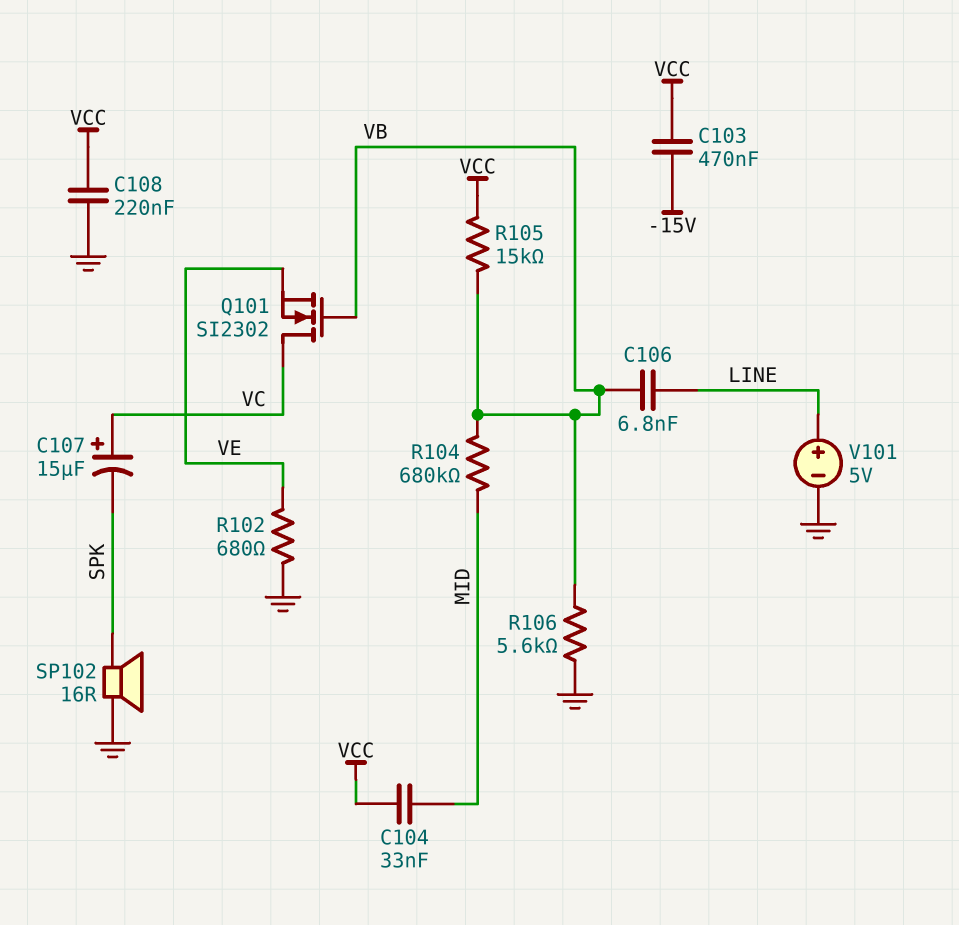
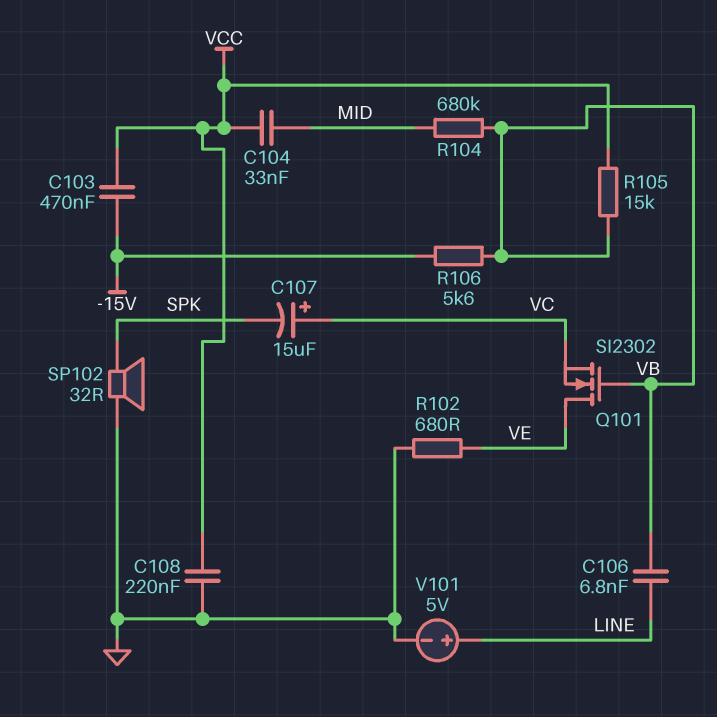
Q101: NMOS SI2302 (G VB, D VC, S VE) -> NMOS SI2302 (G VB, D VE, S VC)
R106: 5.6k (GND, VB) -> 5.6k (-15V, VB)
SP102: speaker 16R (GND, SPK) -> speaker 32R (GND, SPK)

